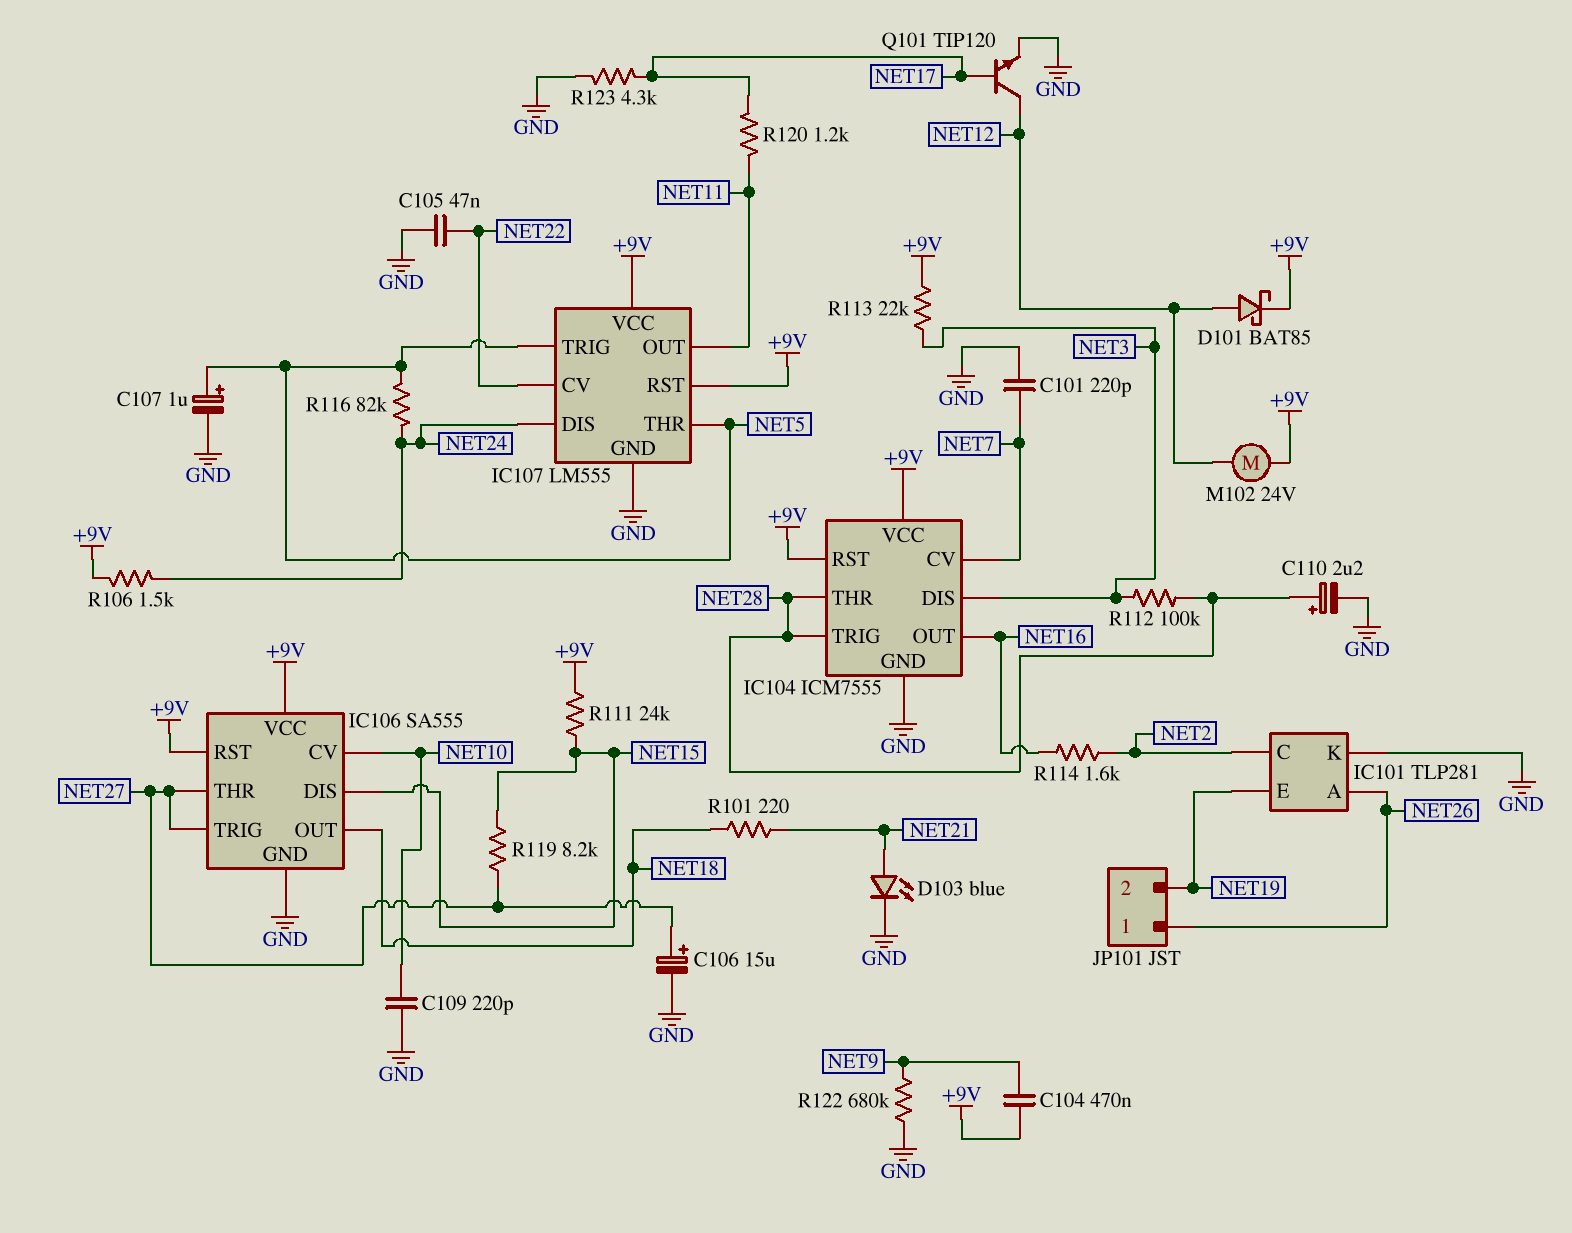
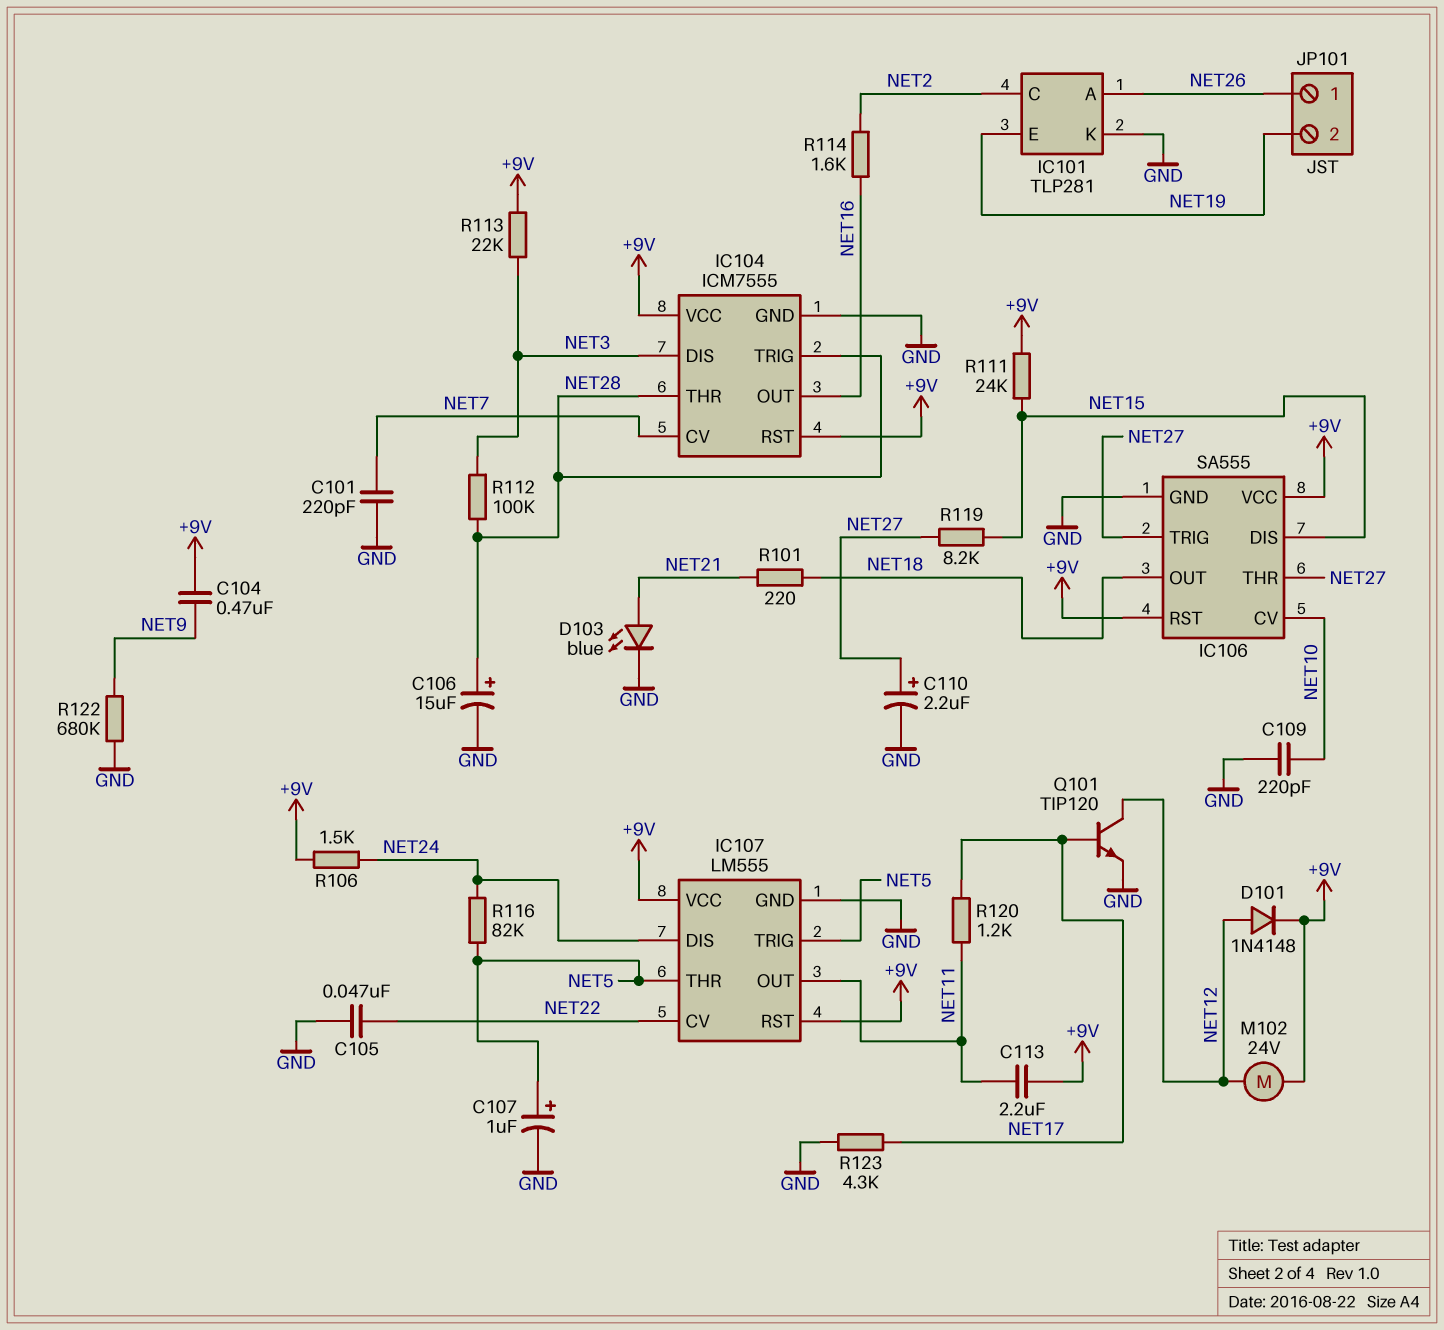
C106: 15uF (plus NET27, minus GND) -> 15uF (plus NET28, minus GND)
C110: 2.2uF (plus NET28, minus GND) -> 2.2uF (plus NET27, minus GND)
C113: none -> 2.2uF (+9V, NET11)
D101: schottky BAT85 (A NET12, K +9V) -> diode 1N4148 (A NET12, K +9V)

